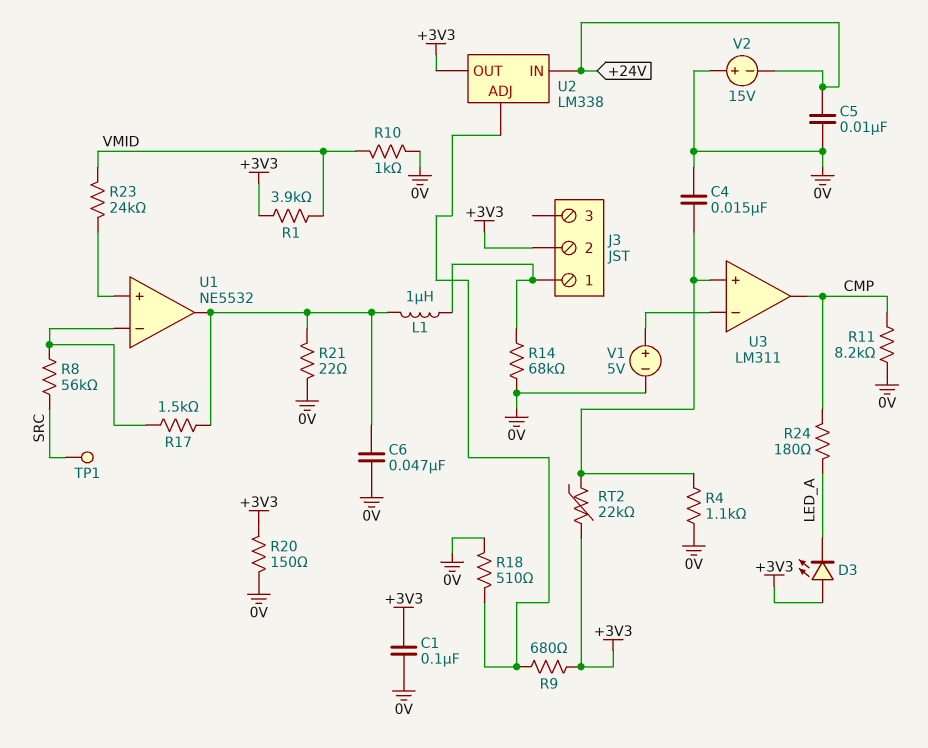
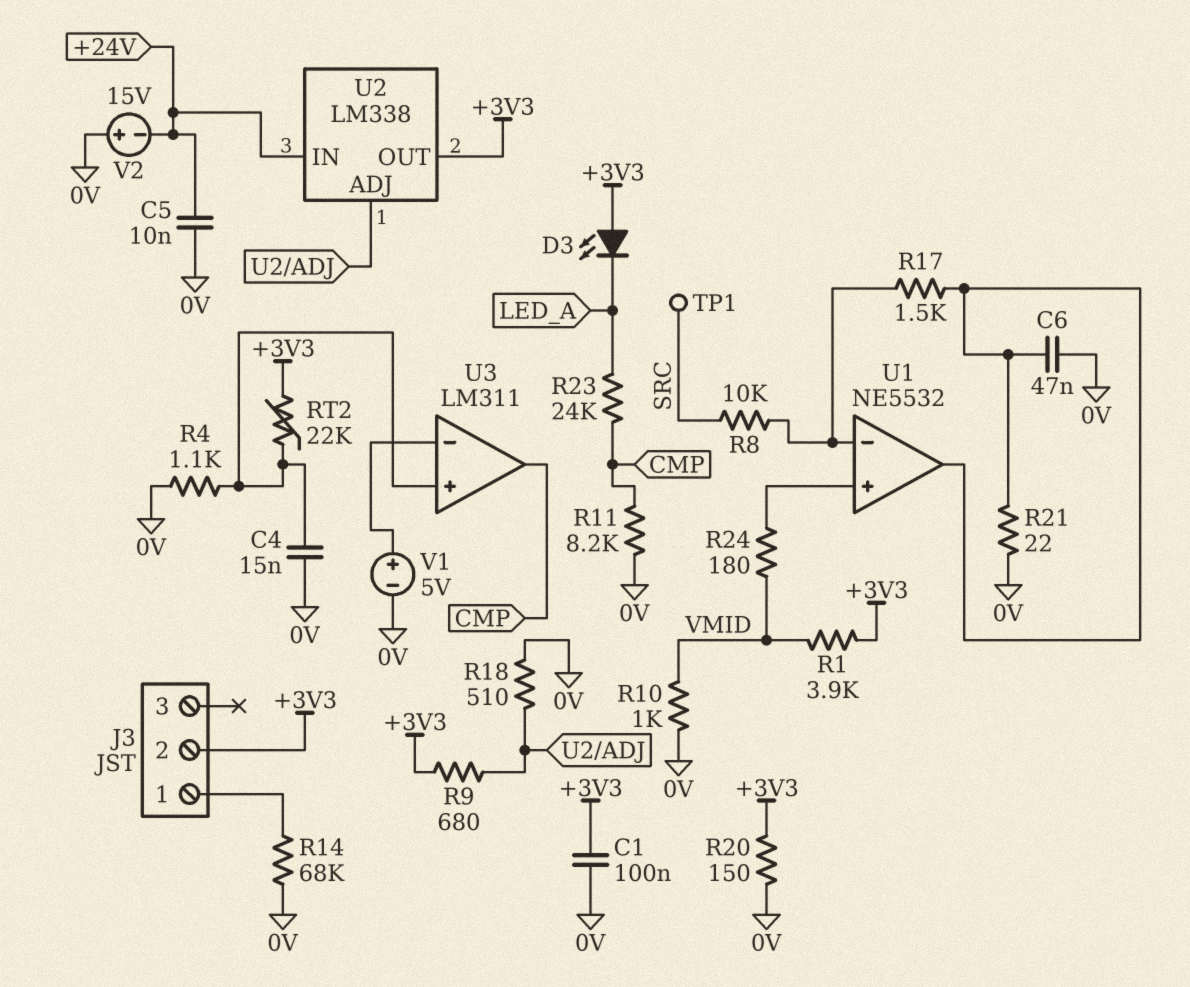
L1: 1uH (J3/1, U1/out) -> none
R8: 56k (SRC, U1/in-) -> 10k (SRC, U1/in-)
R23: 24k (U1/in+, VMID) -> 24k (CMP, LED_A)
R24: 180 (CMP, LED_A) -> 180 (U1/in+, VMID)

